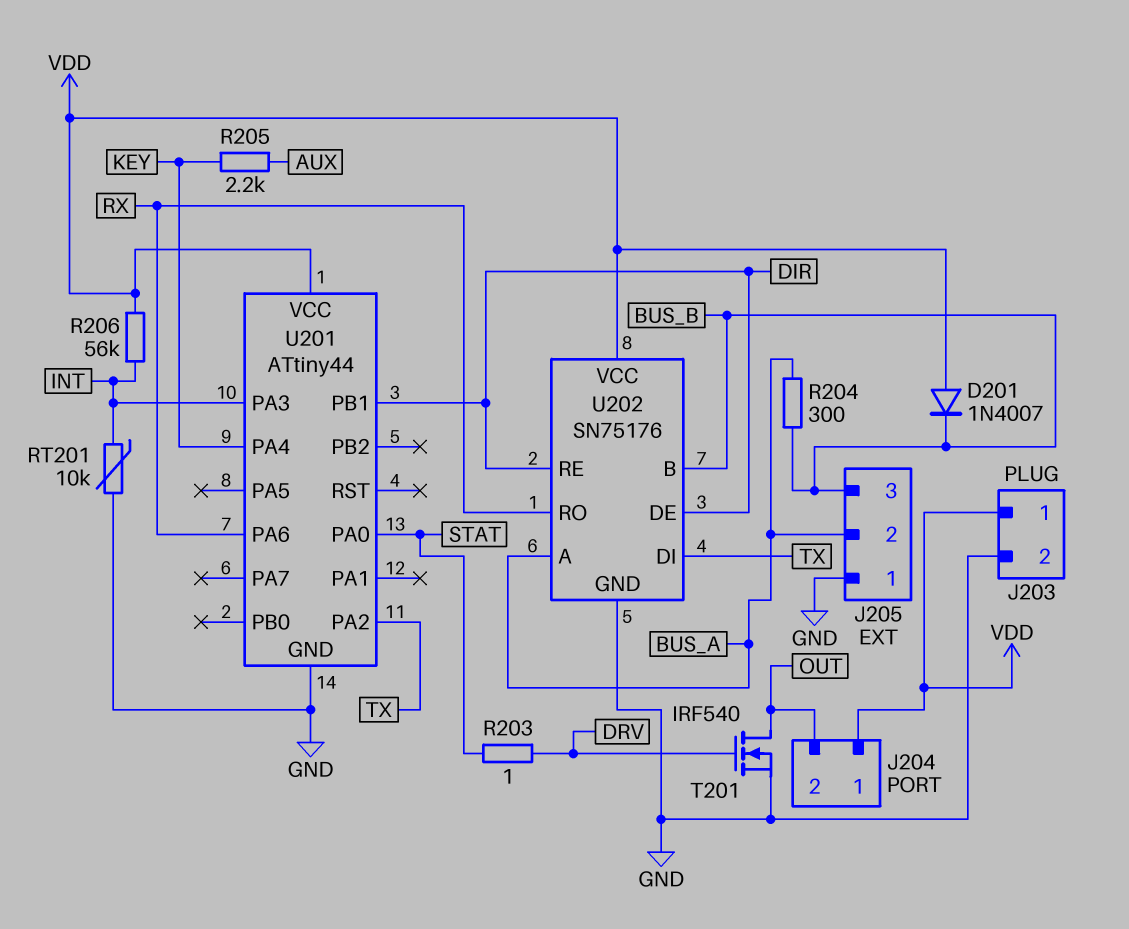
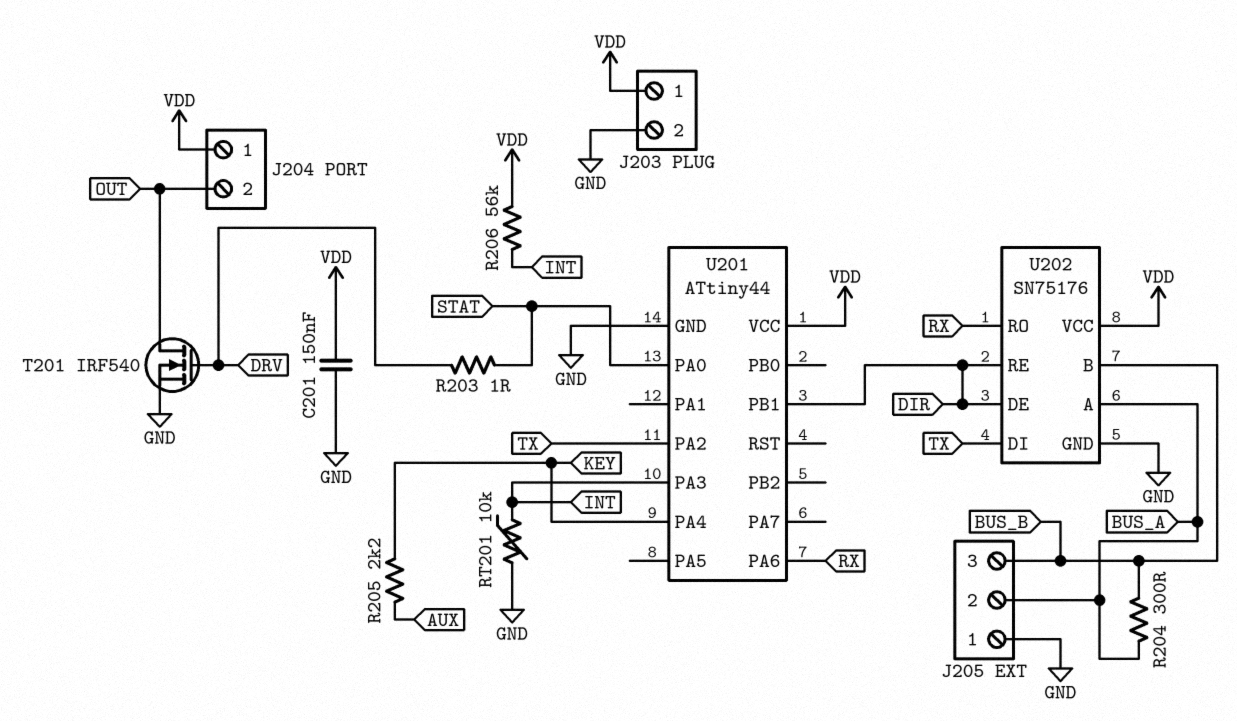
C201: none -> 150nF (GND, VDD)
D201: diode 1N4007 (A VDD, K BUS_B) -> none

